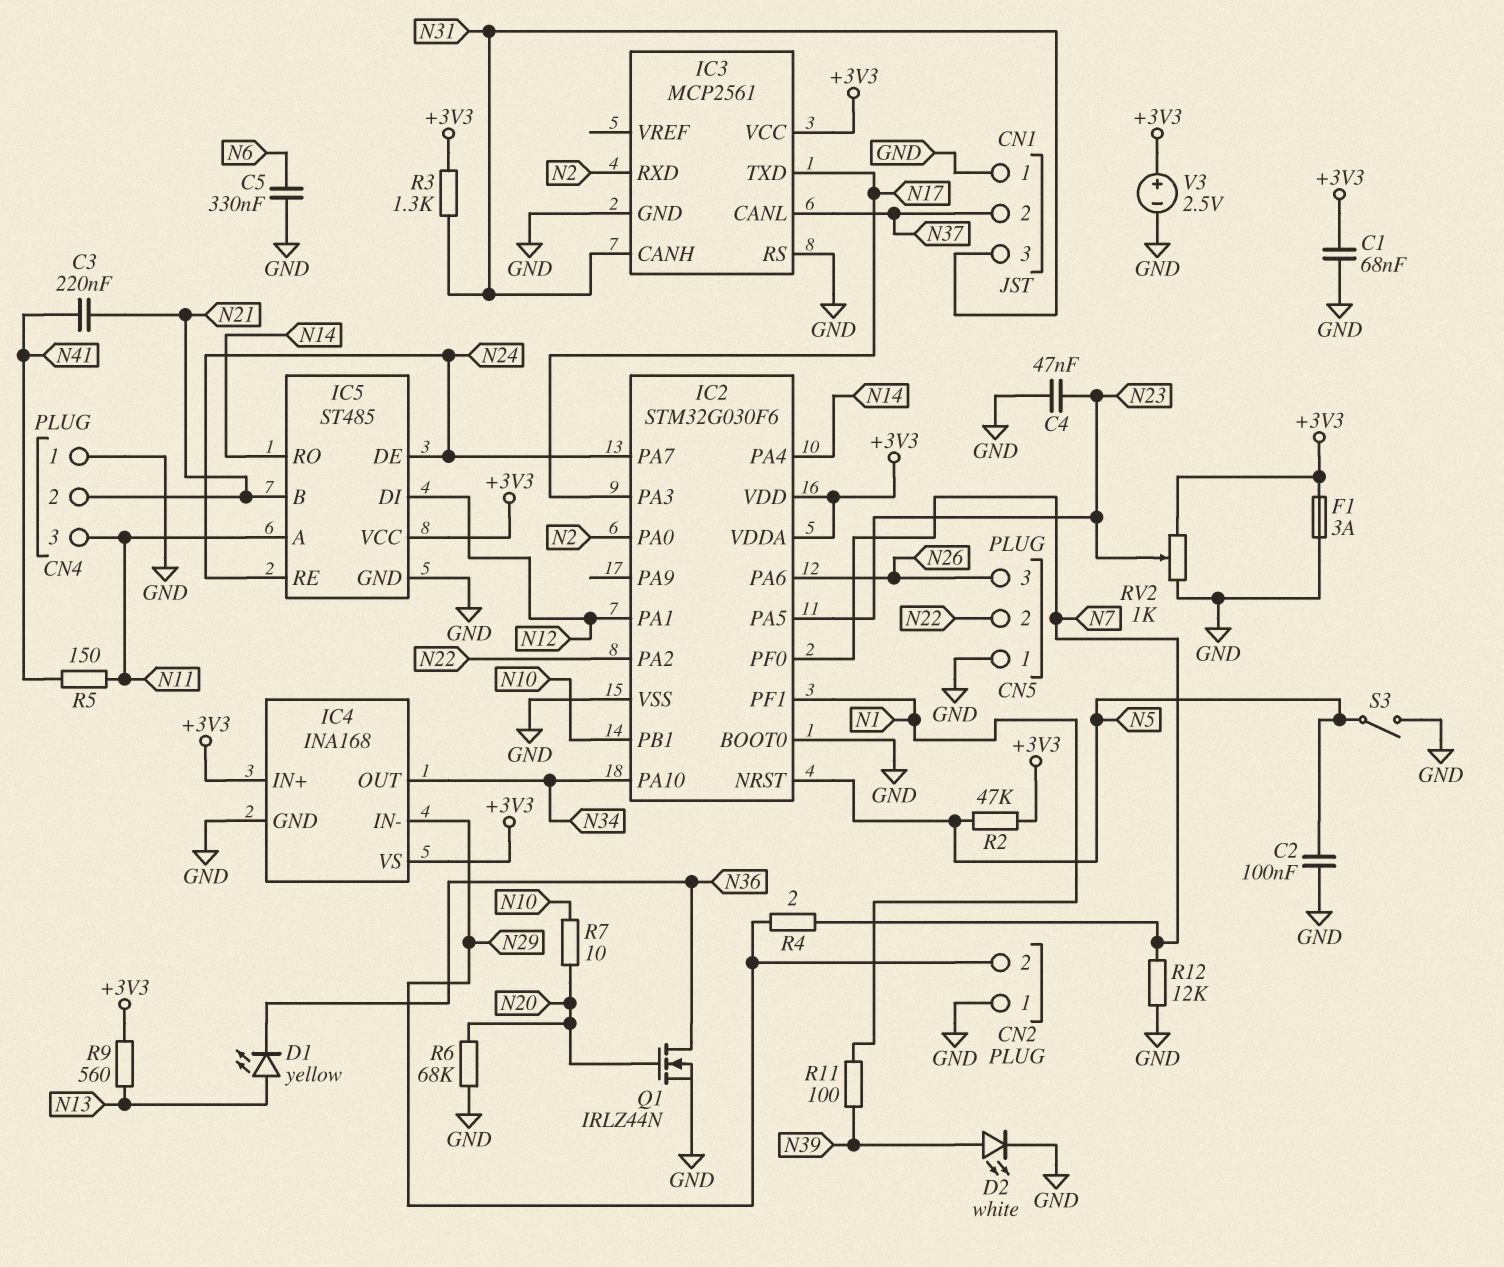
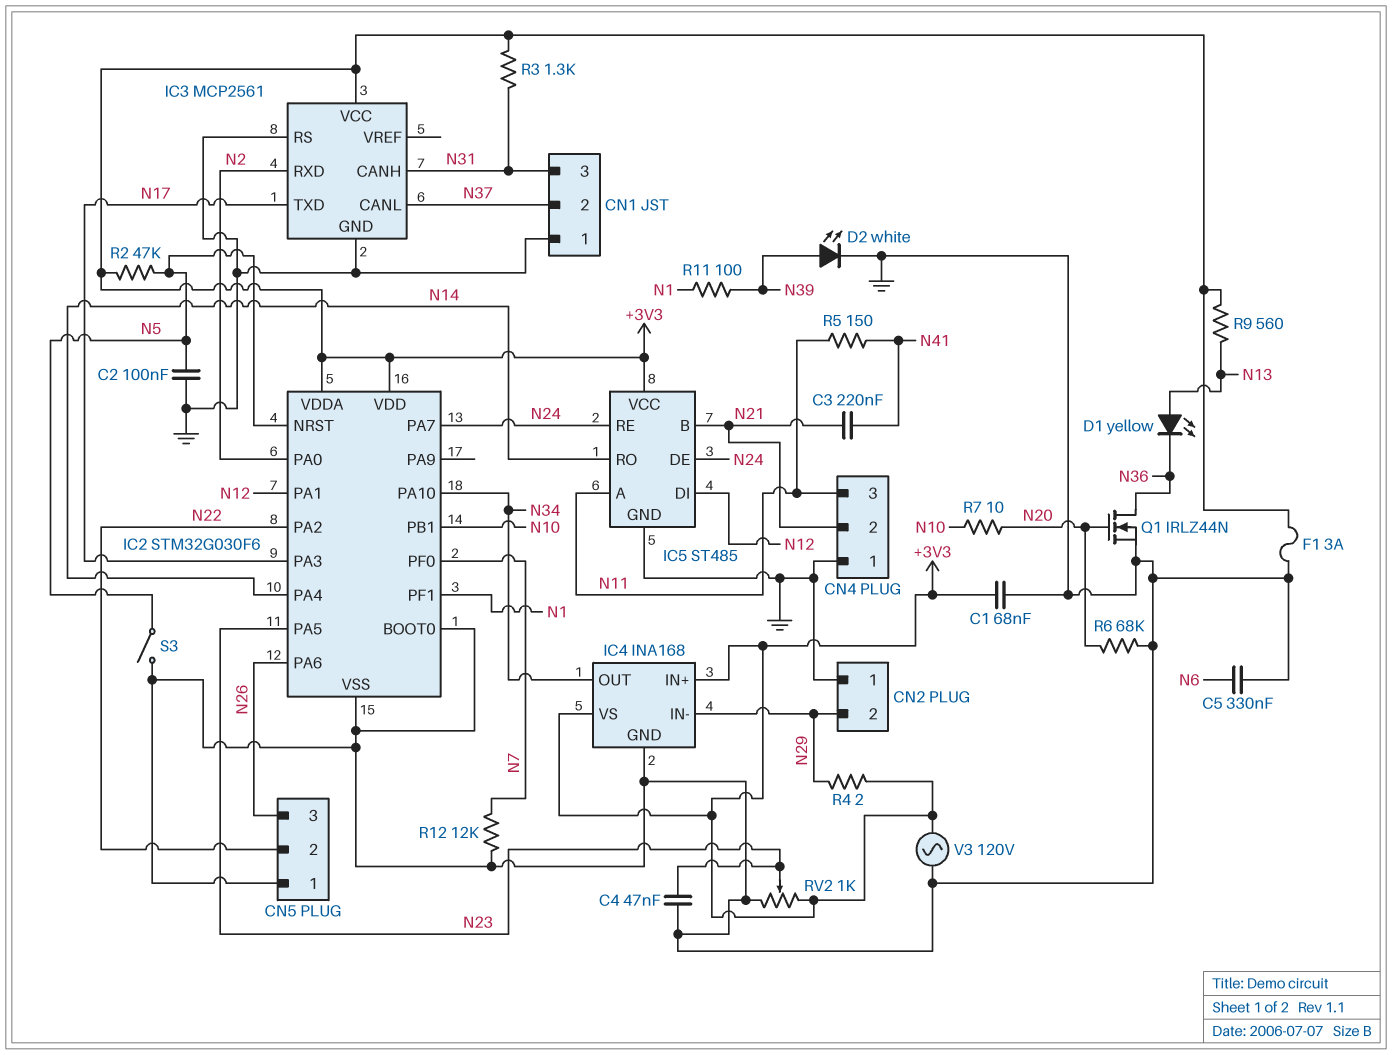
R4: 2 (N7, N29) -> 2 (+3V3, N29)
V3: 2.5V (plus +3V3, minus GND) -> AC 120V (+3V3, GND)

